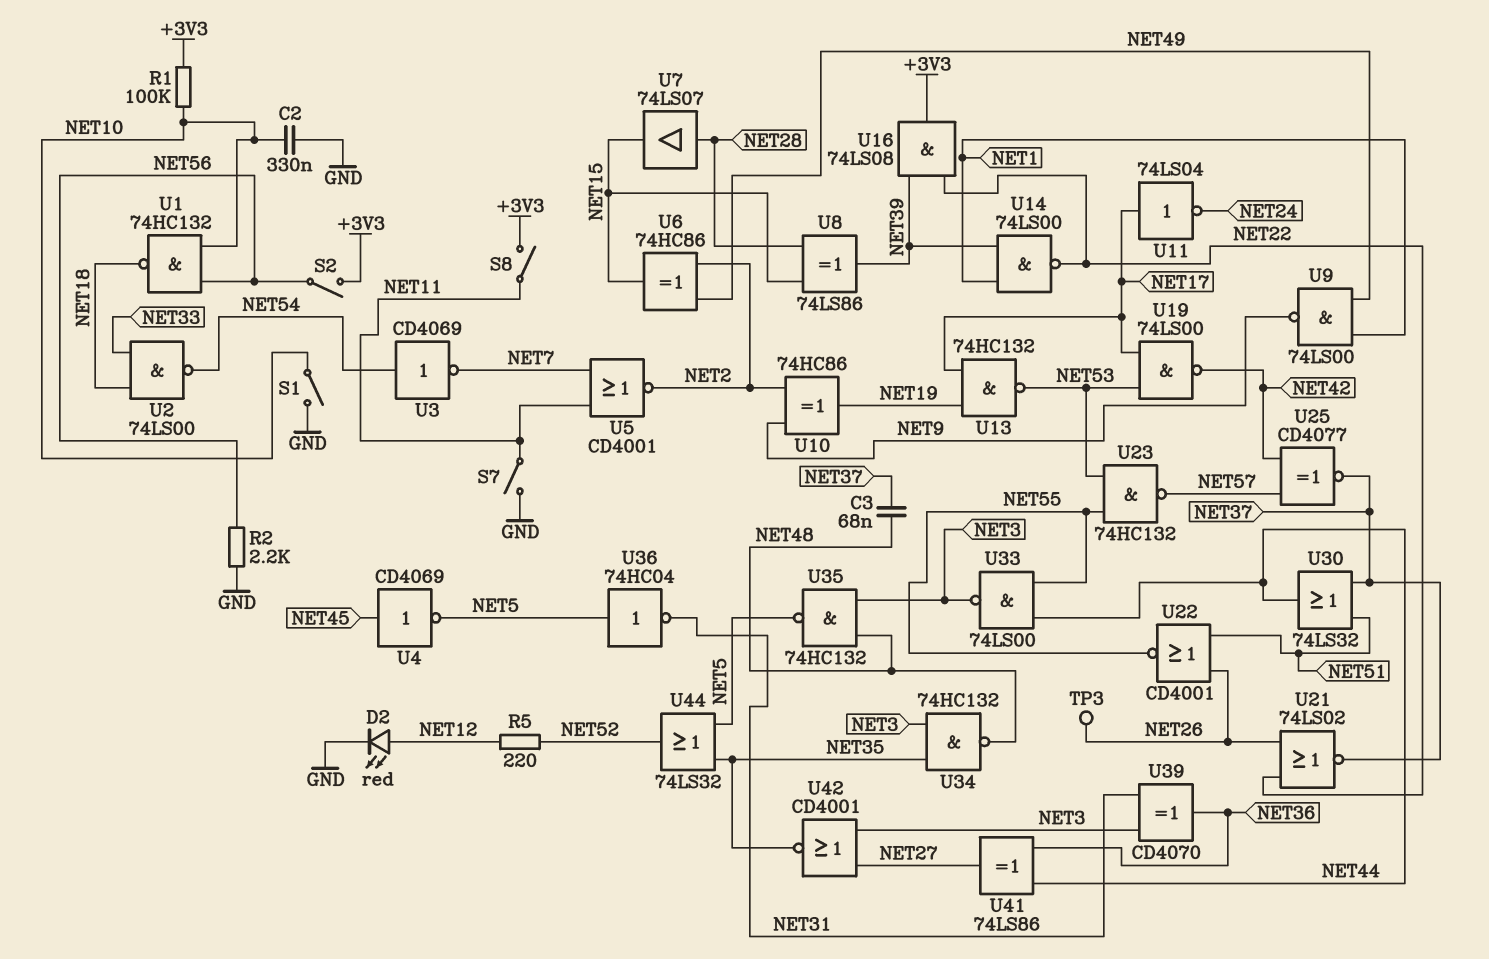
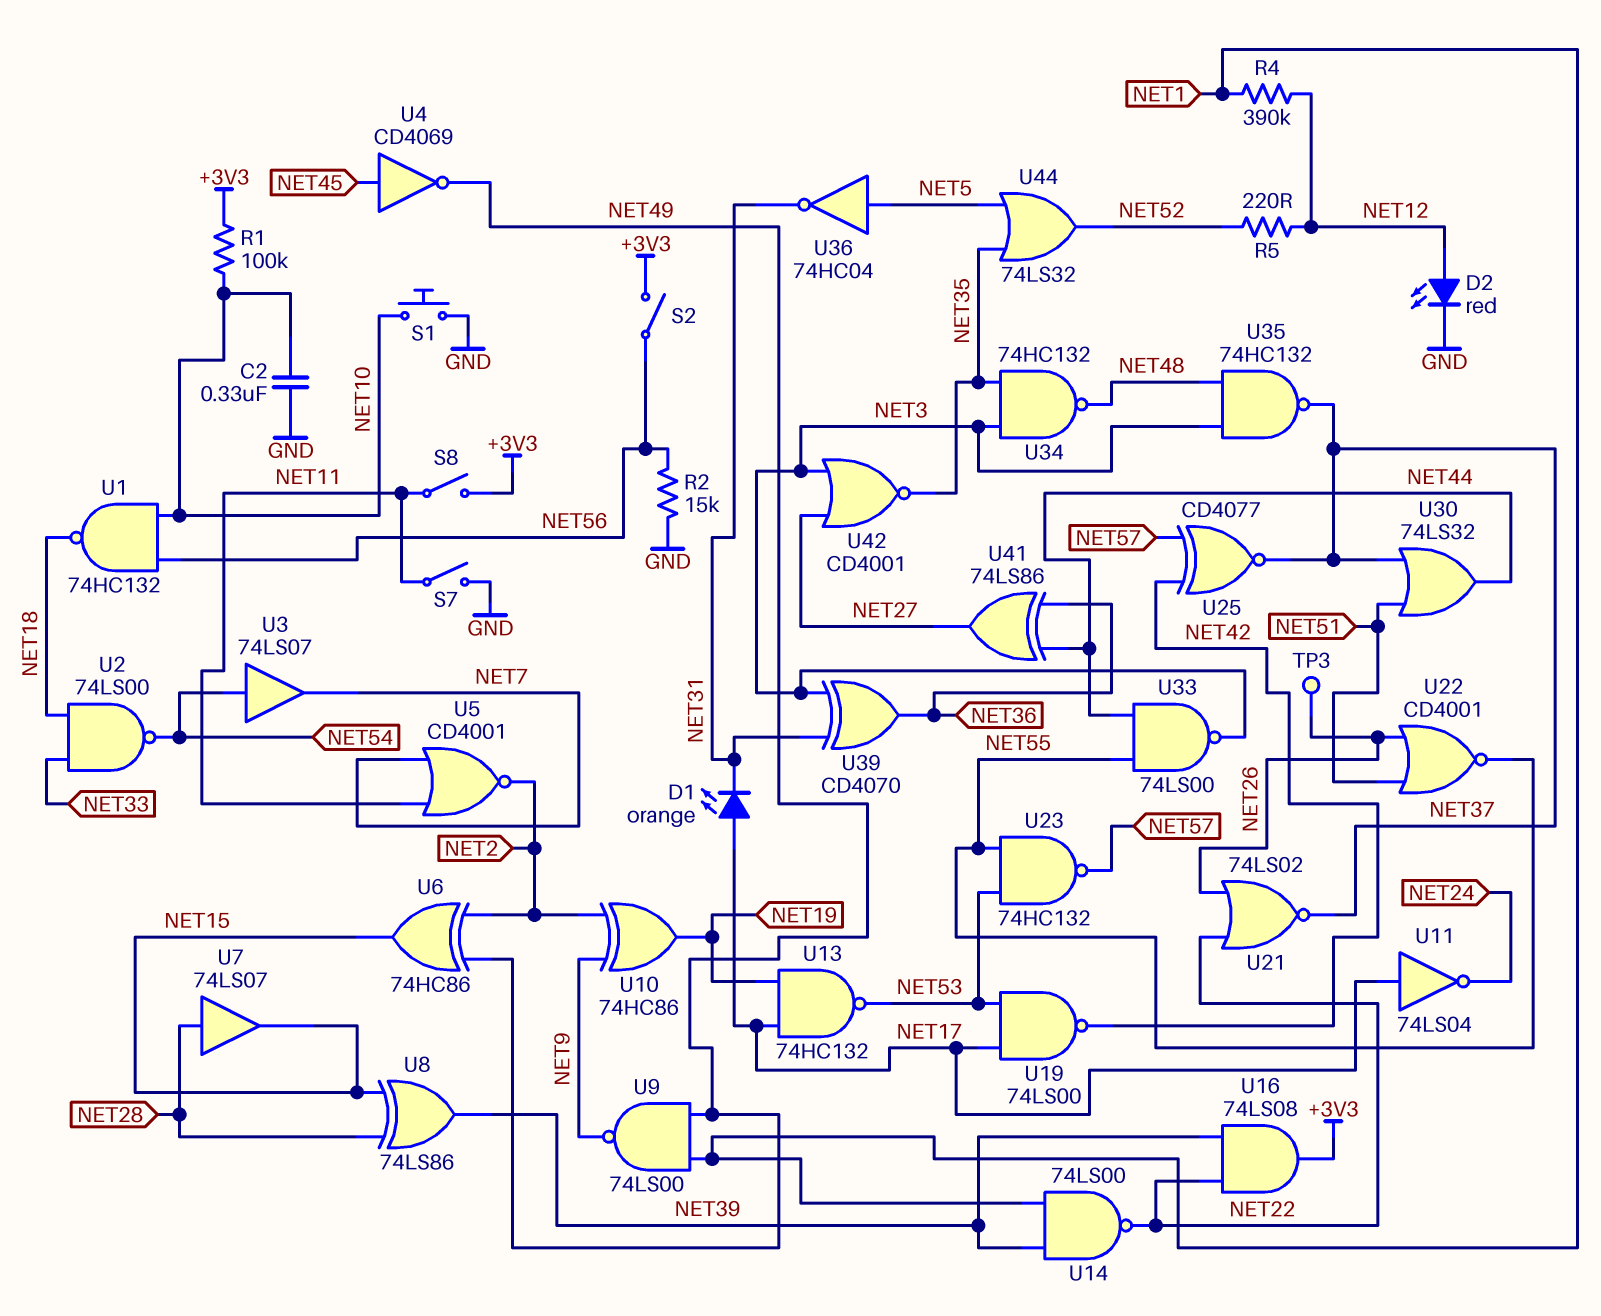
C3: 68nF (NET37, NET48) -> none
D1: none -> LED orange (A NET17, K NET31)
R2: 2.2k (GND, NET56) -> 15k (GND, NET56)
R4: none -> 390k (NET1, NET12)
S1: switch (GND, NET10) -> button (GND, NET10)
U3: NOT CD4069 (in NET54, out NET7) -> buffer 74LS07 (in NET54, out NET7)
U4: NOT CD4069 (in NET45, out NET5) -> NOT CD4069 (in NET45, out NET49)
U35: NAND 74HC132 (in NET3, in NET48, out NET5) -> NAND 74HC132 (in NET3, in NET48, out NET37)

